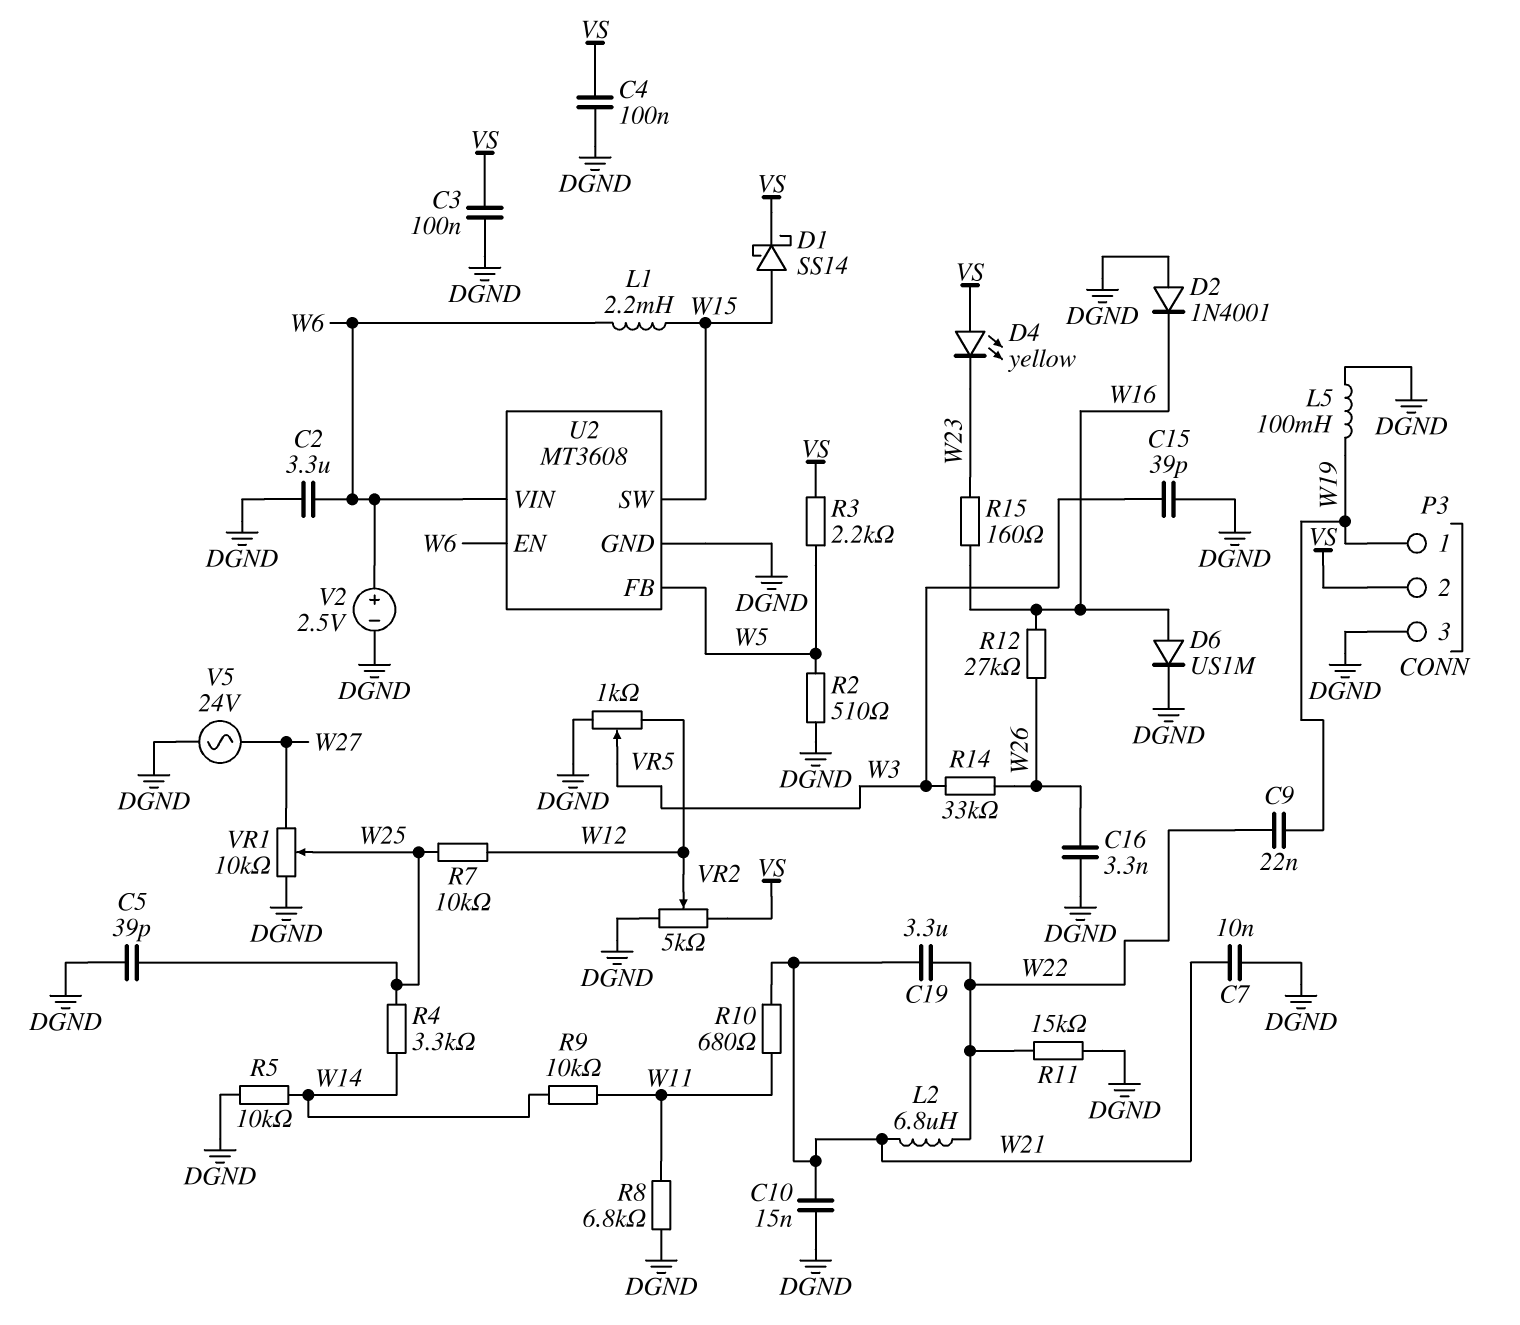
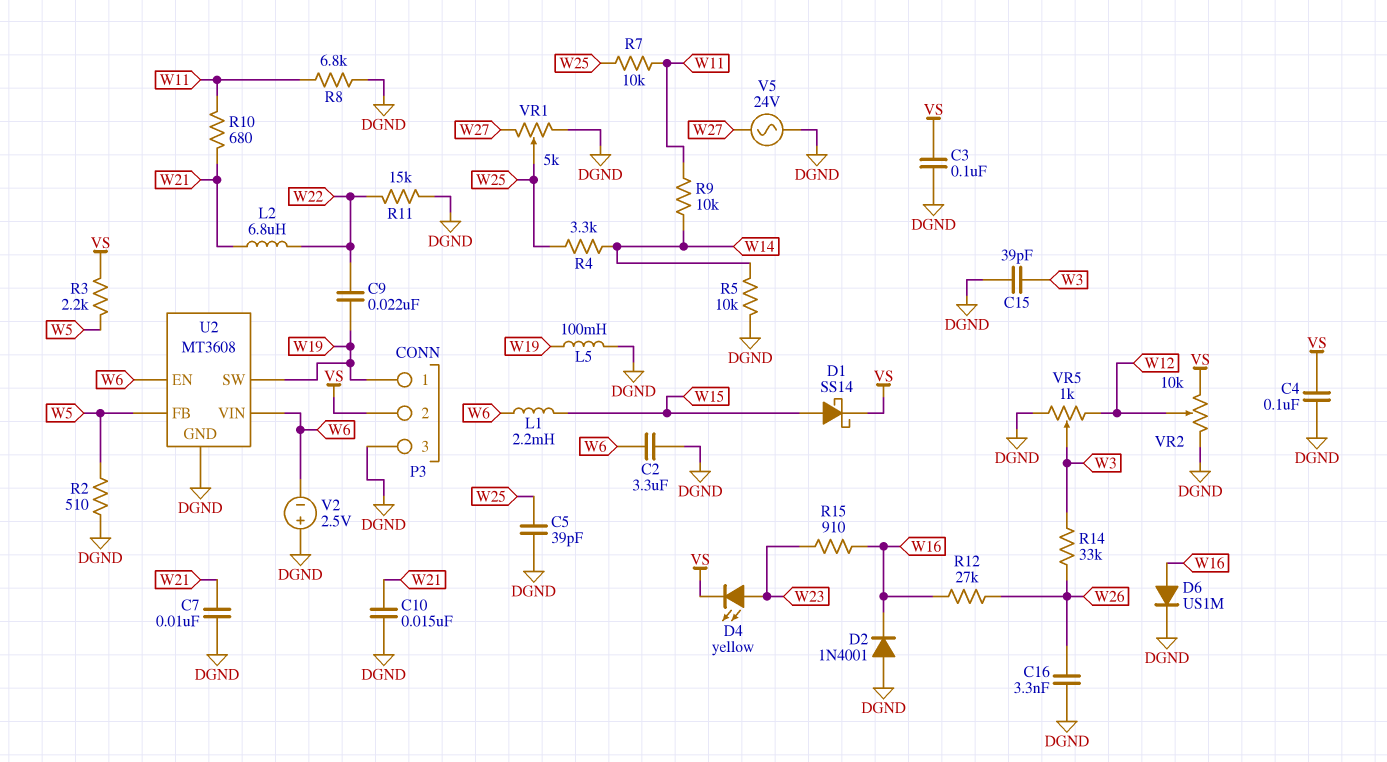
C19: 3.3uF (W21, W22) -> none
D4: LED yellow (A VS, K W23) -> LED yellow (A W23, K VS)
R7: 10k (W12, W25) -> 10k (W11, W25)
R15: 160 (W16, W23) -> 910 (W16, W23)
U2 pin SW: W15 -> W19
V2: 2.5V (plus W6, minus DGND) -> 2.5V (plus DGND, minus W6)
VR1: 10k (DGND, W27, wiper W25) -> 5k (DGND, W27, wiper W25)
VR2: 5k (DGND, VS, wiper W12) -> 10k (DGND, VS, wiper W12)

